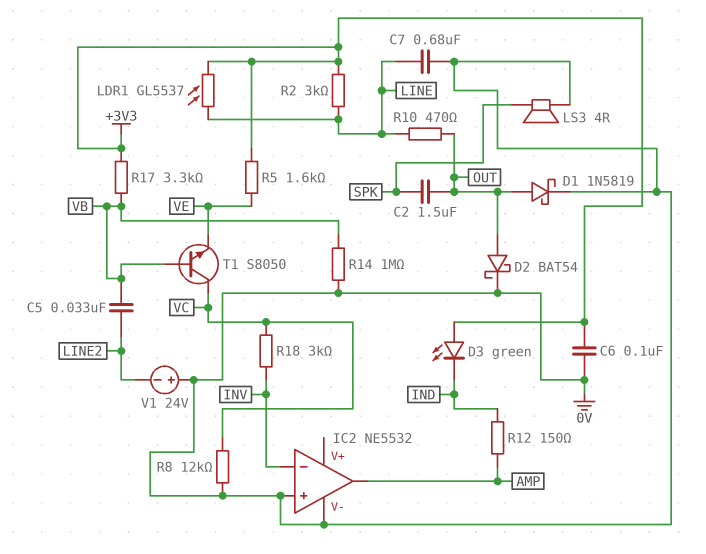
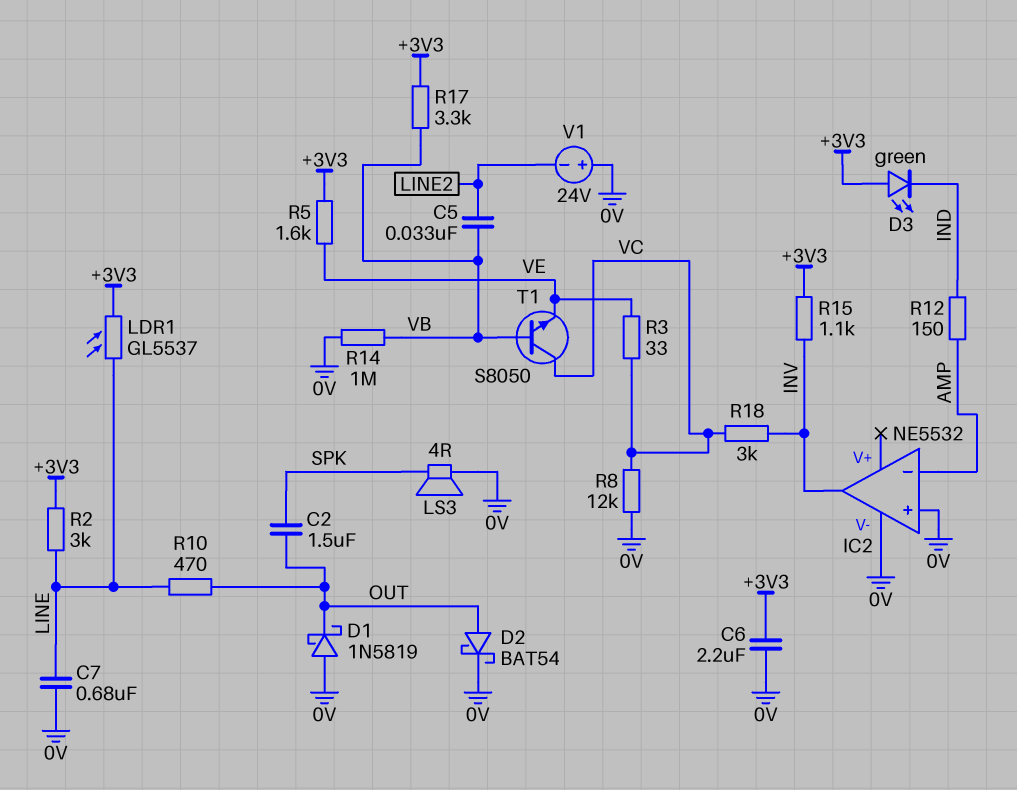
C6: 100nF (+3V3, 0V) -> 2.2uF (+3V3, 0V)
D1: schottky 1N5819 (A OUT, K 0V) -> schottky 1N5819 (A 0V, K OUT)
IC2 pin in-: INV -> AMP
IC2 pin out: AMP -> INV
R3: none -> 33 (VC, VE)
R15: none -> 1.1k (+3V3, INV)

